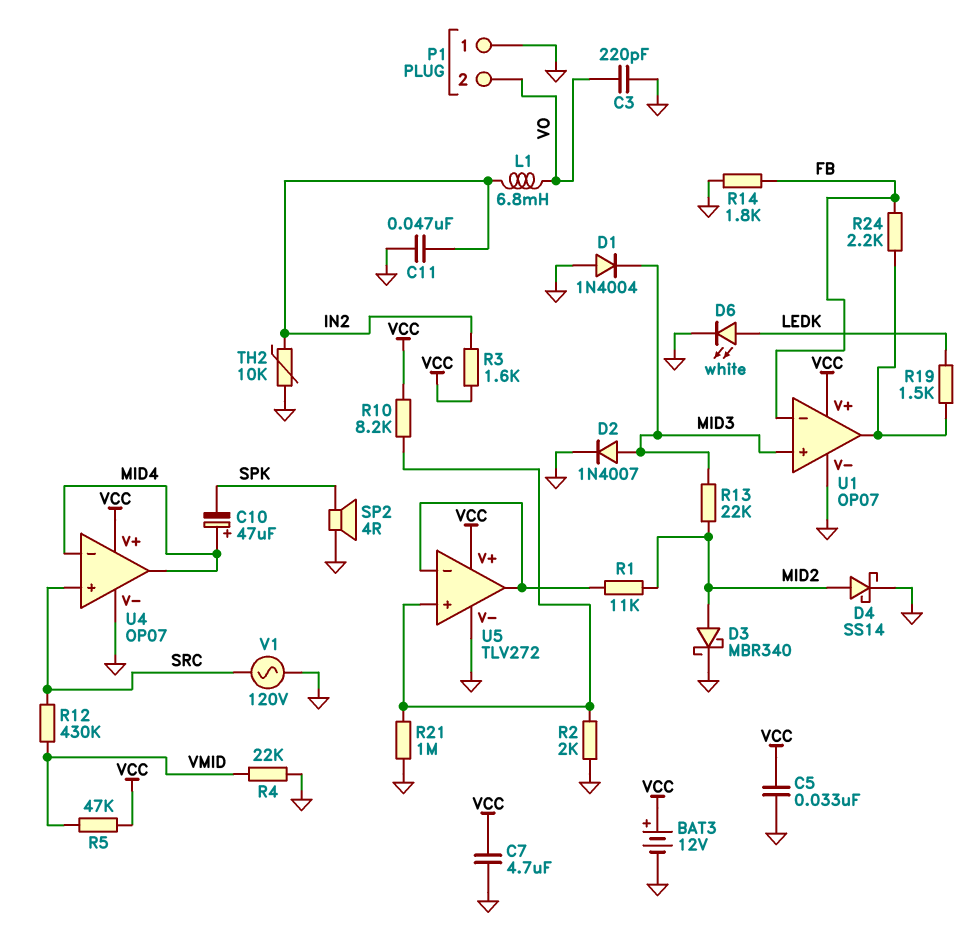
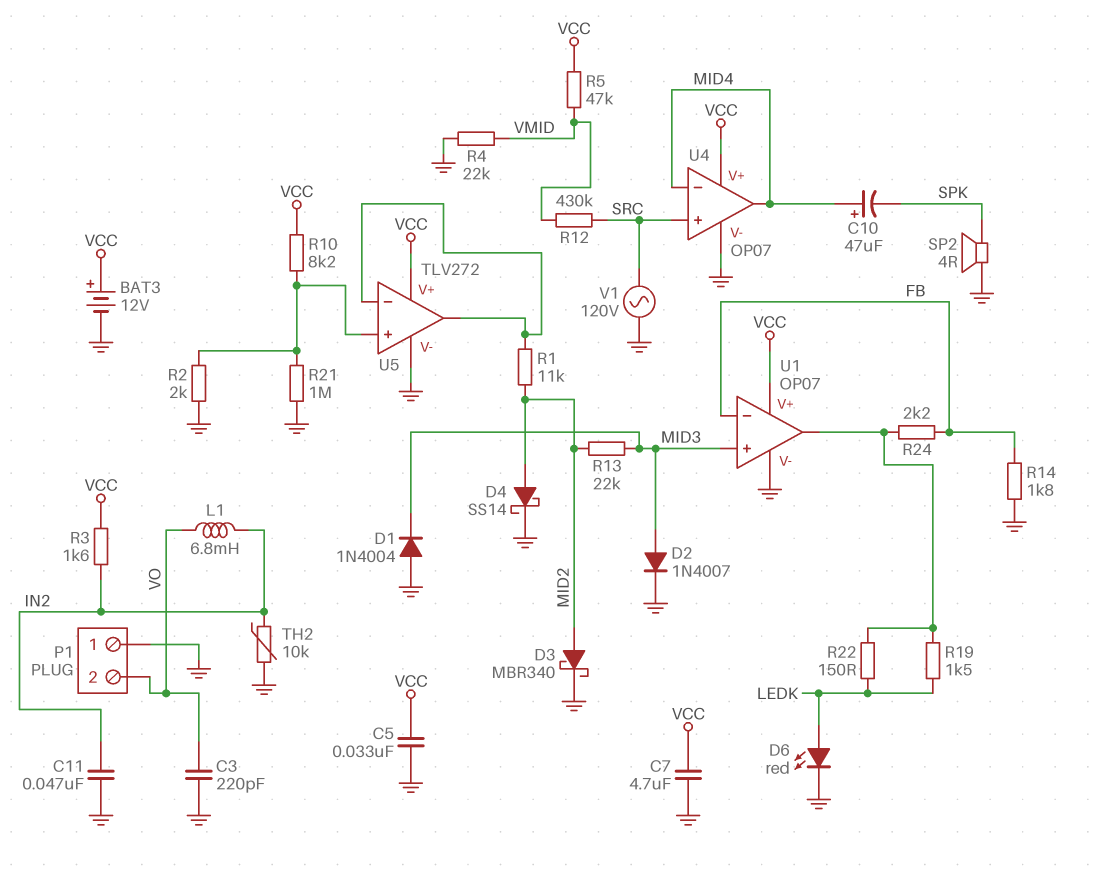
D6: LED white (A LEDK, K GND) -> LED red (A LEDK, K GND)
R22: none -> 150 (LEDK, U1/out)

